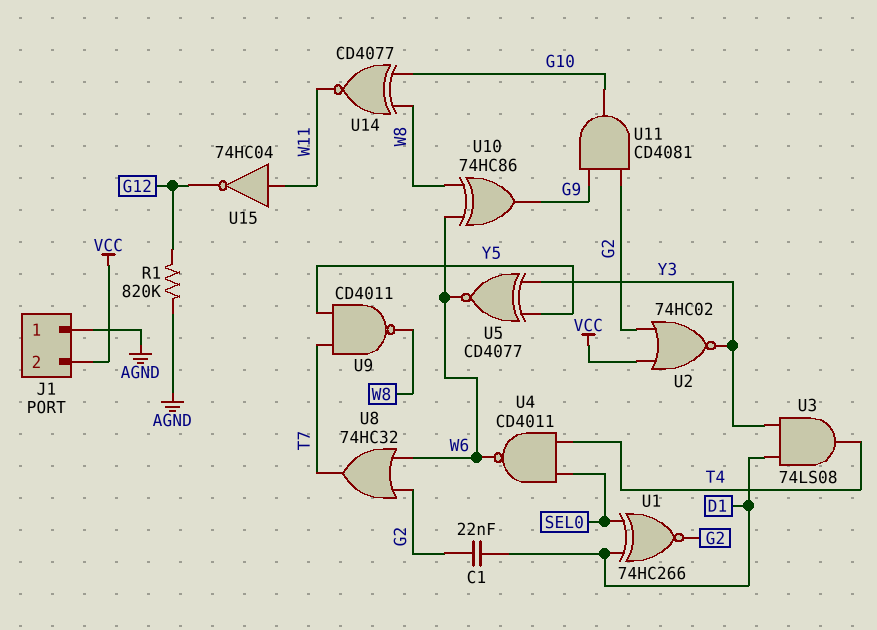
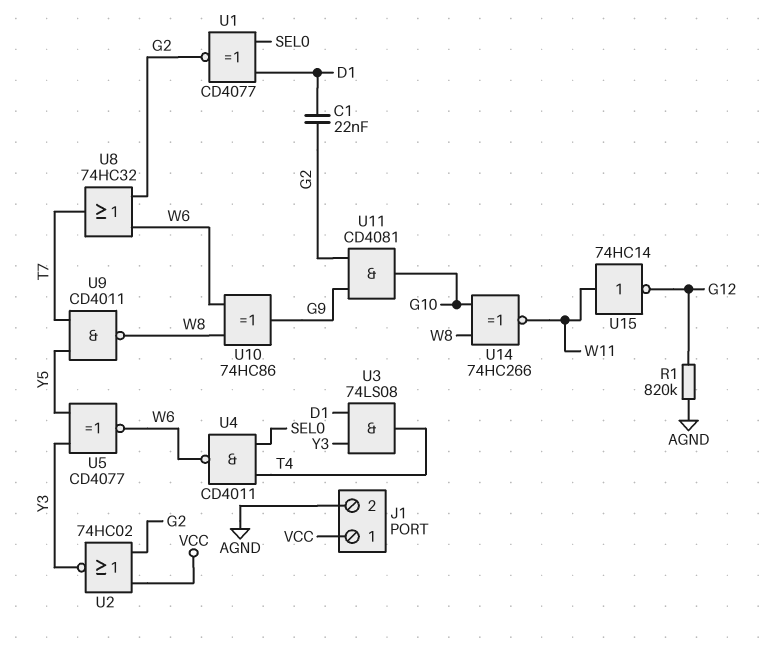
J1 pin 1: AGND -> VCC
J1 pin 2: VCC -> AGND
U1: XNOR 74HC266 (in D1, in SEL0, out G2) -> XNOR CD4077 (in D1, in SEL0, out G2)
U14: XNOR CD4077 (in G10, in W8, out W11) -> XNOR 74HC266 (in G10, in W8, out W11)
U15: NOT 74HC04 (in W11, out G12) -> NOT 74HC14 (in W11, out G12)

